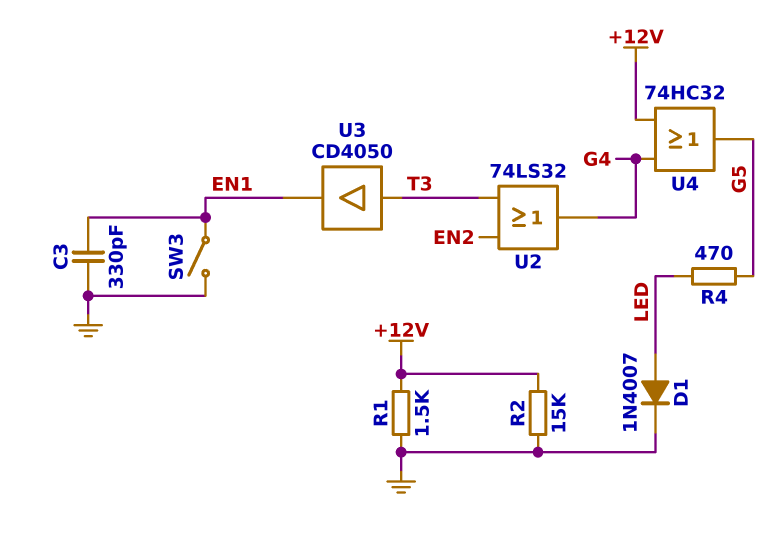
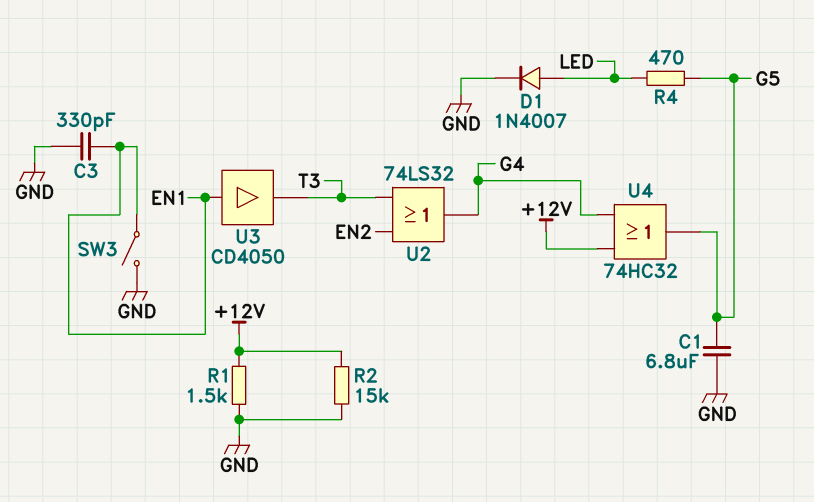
C1: none -> 6.8uF (G5, GND)
U3: buffer CD4050 (in T3, out EN1) -> buffer CD4050 (in EN1, out T3)

